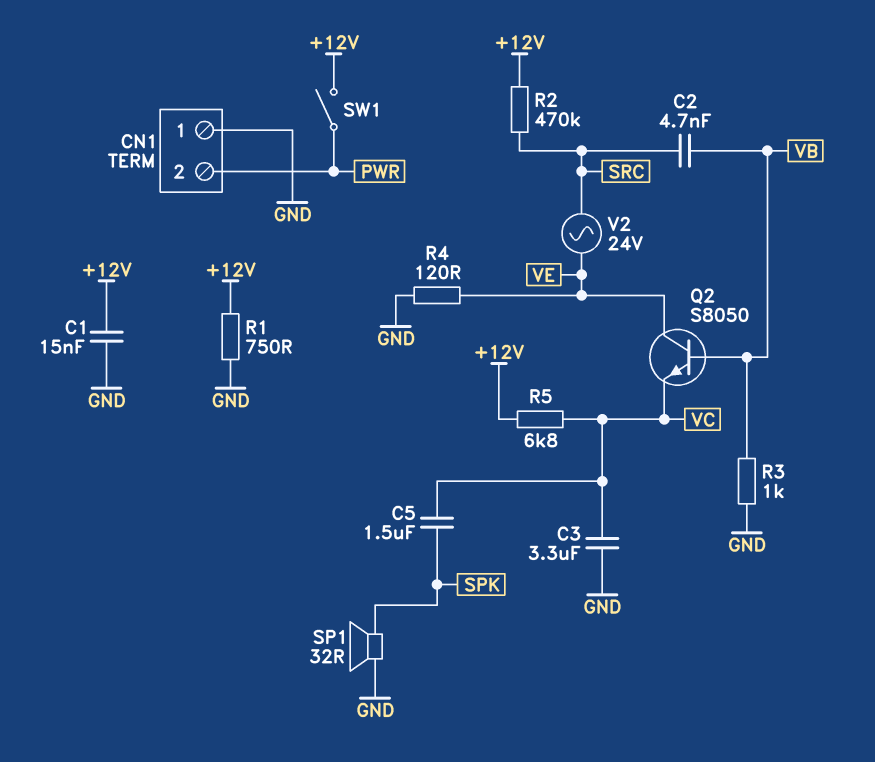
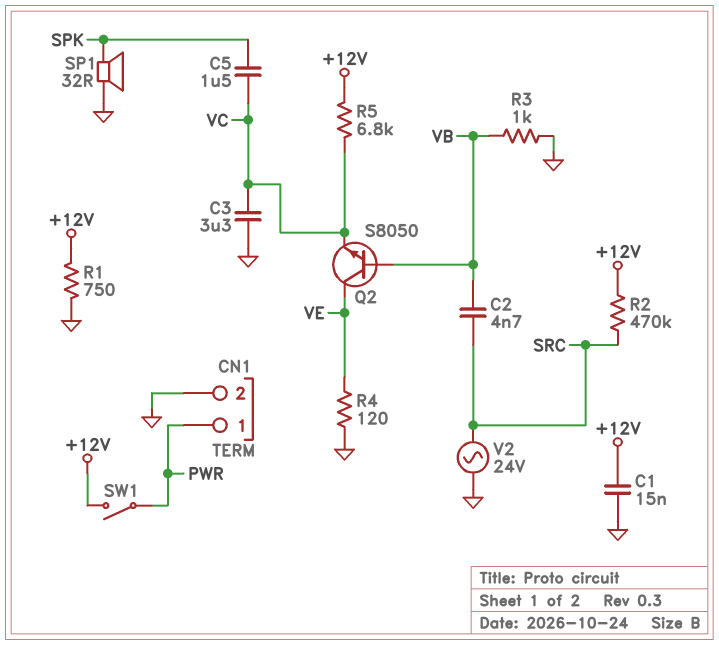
CN1 pin 1: GND -> PWR
CN1 pin 2: PWR -> GND
V2: AC 24V (SRC, VE) -> AC 24V (GND, SRC)

